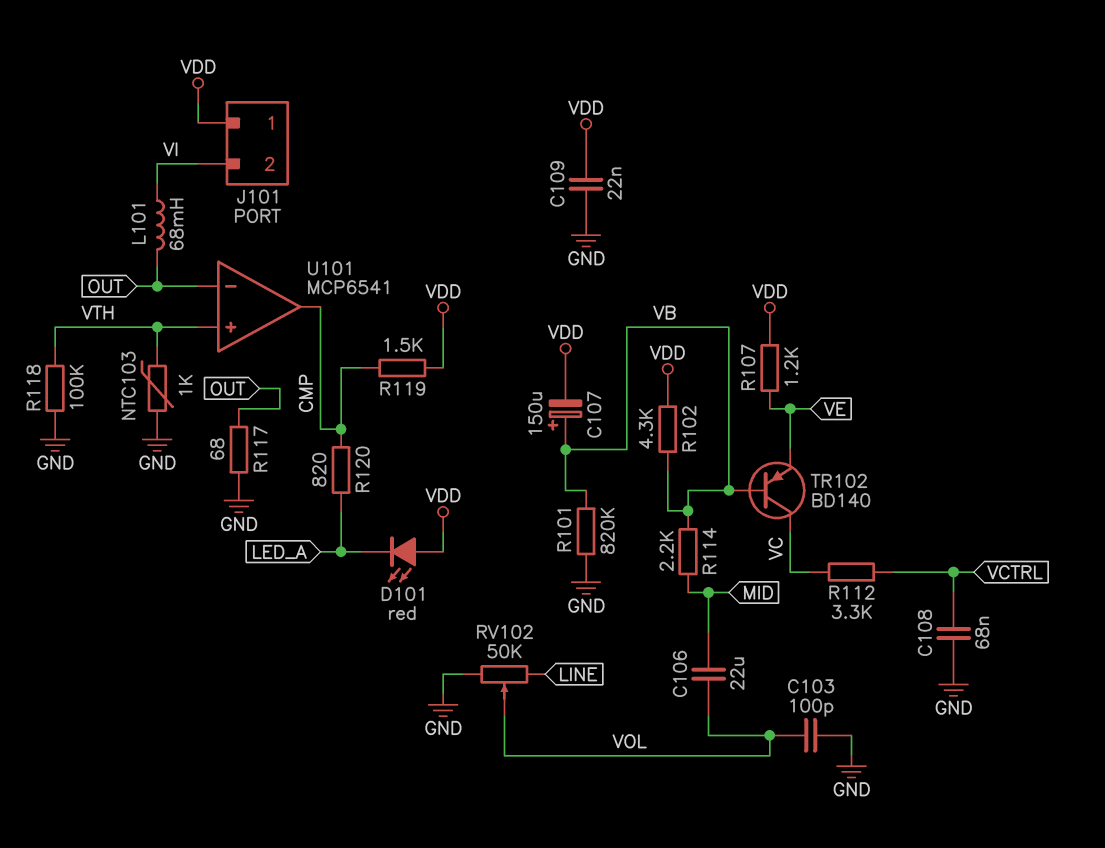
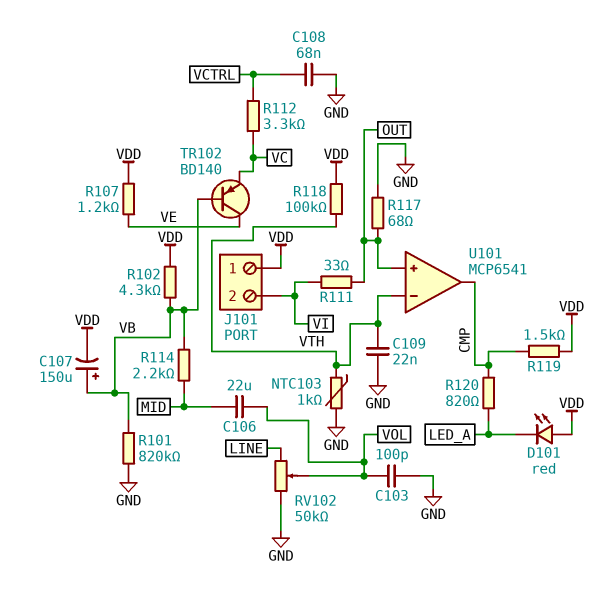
C109: 22nF (GND, VDD) -> 22nF (GND, VTH)
L101: 68mH (OUT, VI) -> none
R111: none -> 33 (OUT, VI)
R118: 100k (GND, VTH) -> 100k (VDD, VTH)
TR102: PNP BD140 (B VB, C VC, E VE) -> PNP BD140 (B VB, C VE, E VC)
U101 pin in+: VTH -> OUT
U101 pin in-: OUT -> VTH

